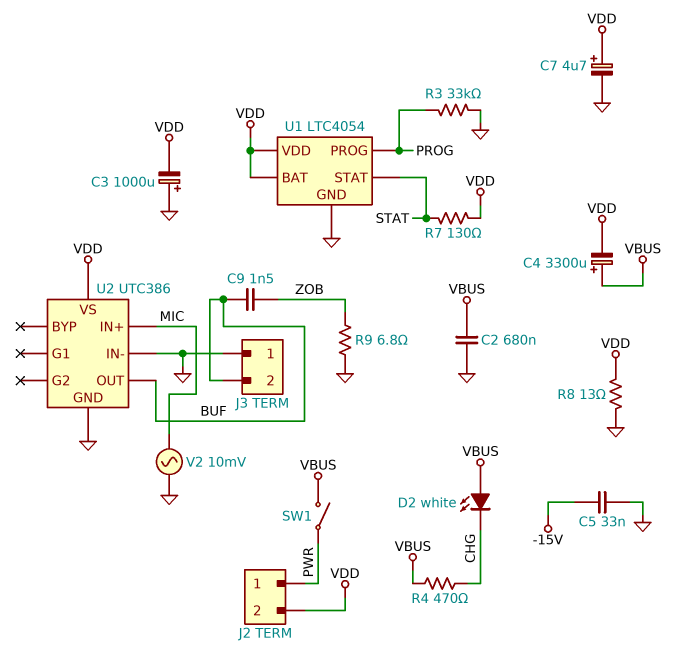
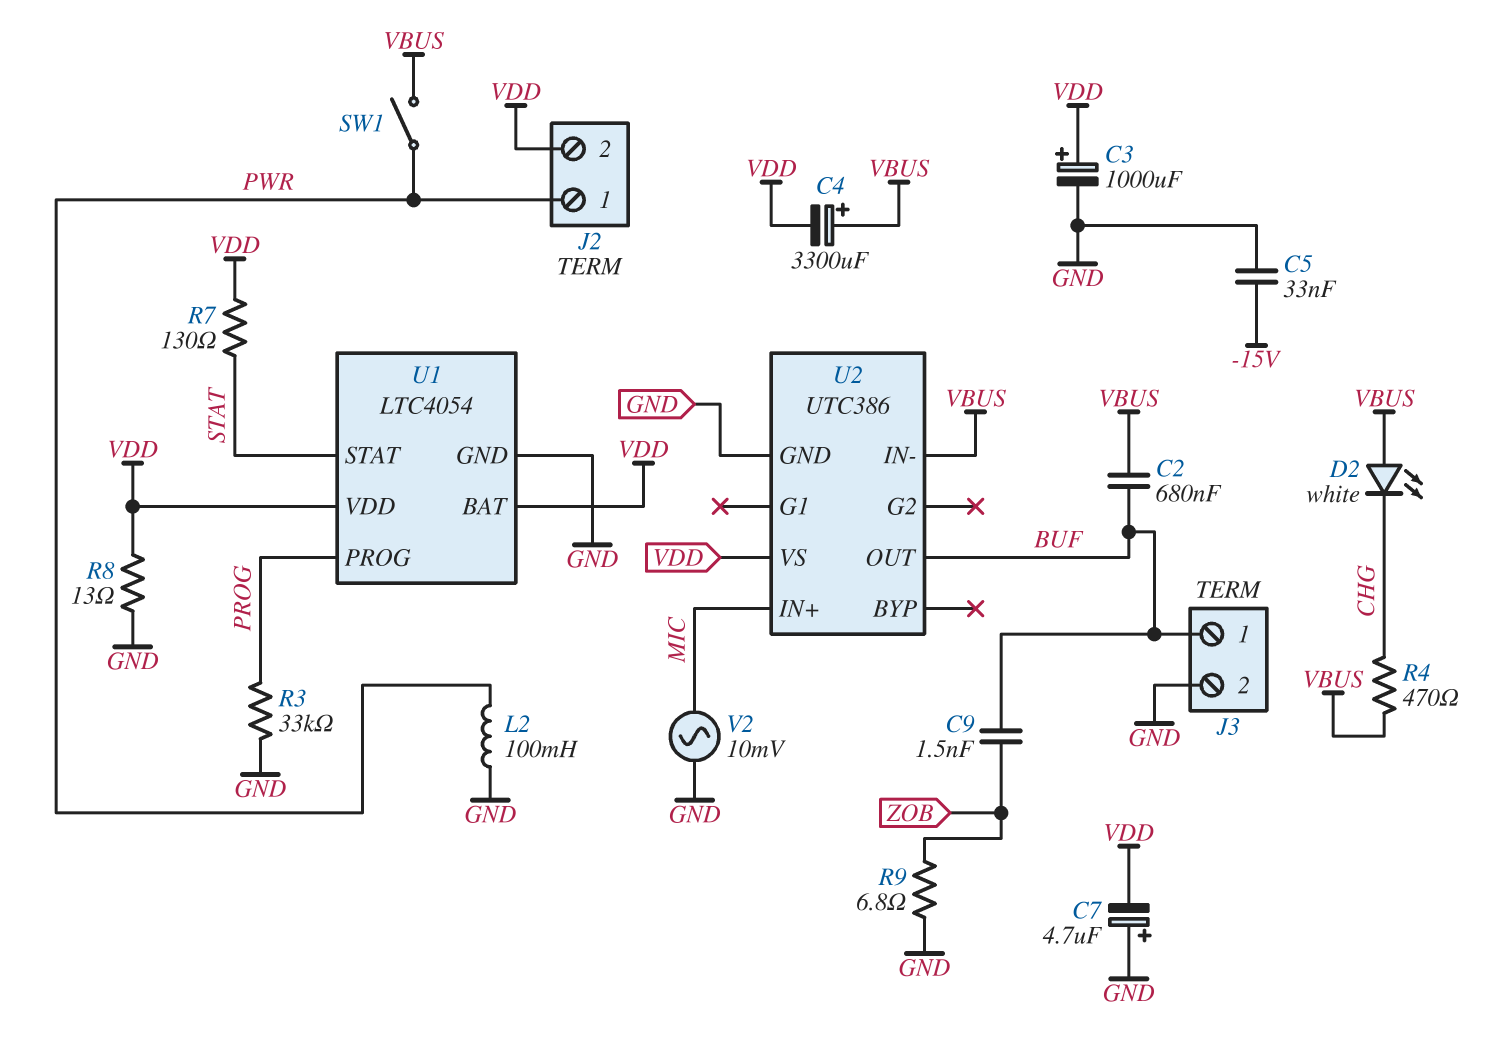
C2: 680nF (GND, VBUS) -> 680nF (BUF, VBUS)
C3: 1000uF (plus GND, minus VDD) -> 1000uF (plus VDD, minus GND)
C7: 4.7uF (plus VDD, minus GND) -> 4.7uF (plus GND, minus VDD)
J3 pin 1: GND -> BUF
J3 pin 2: BUF -> GND
L2: none -> 100mH (GND, PWR)
U2 pin IN-: GND -> VBUS

